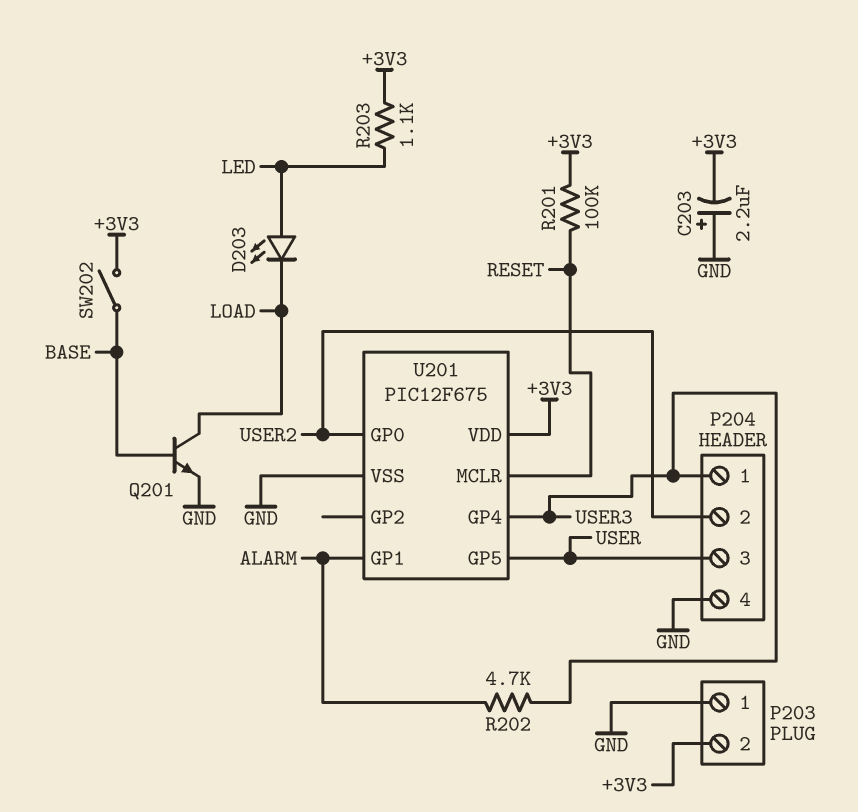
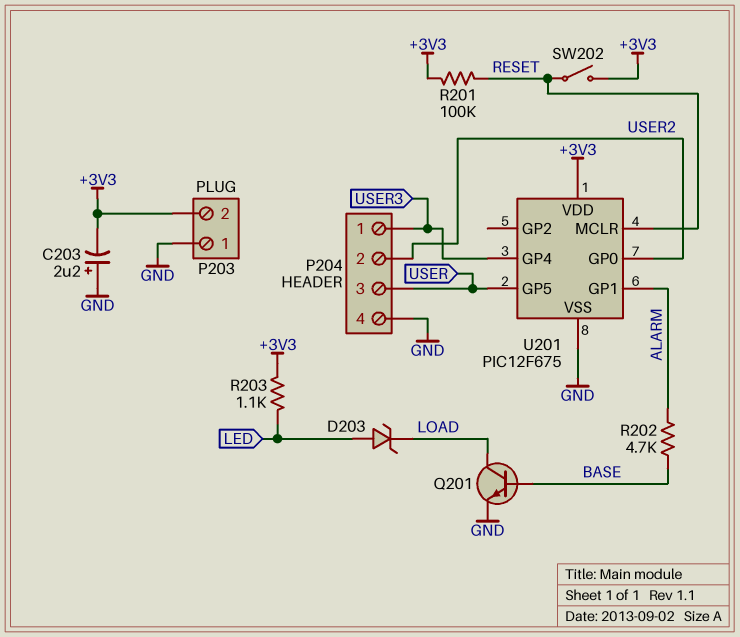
D203: LED (A LED, K LOAD) -> zener (A LED, K LOAD)
R202: 4.7k (ALARM, USER3) -> 4.7k (ALARM, BASE)
SW202: switch (+3V3, BASE) -> switch (+3V3, RESET)

